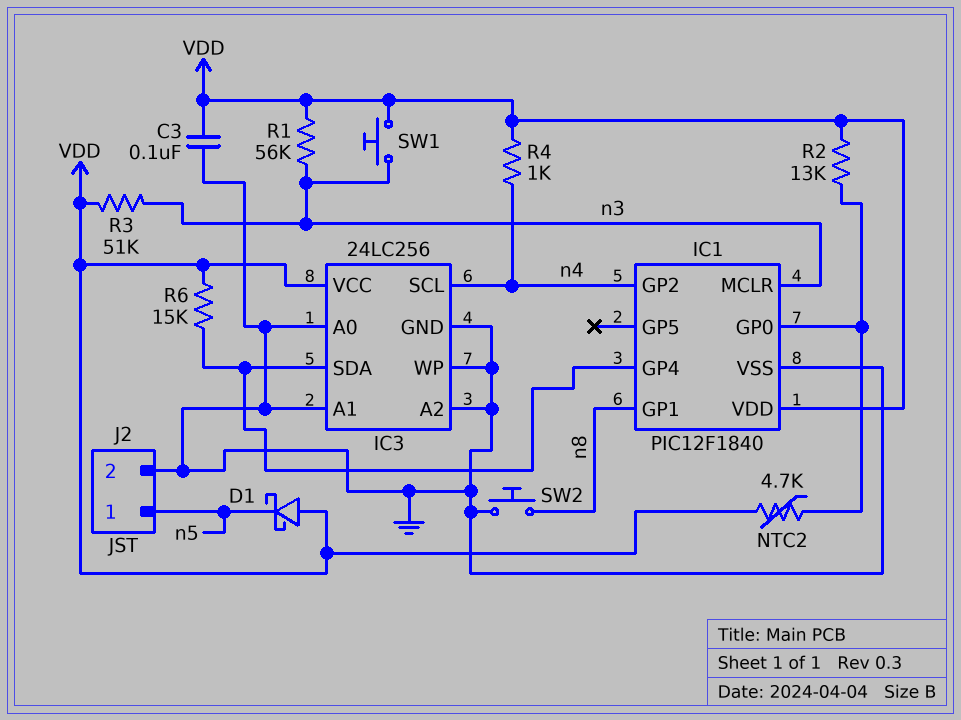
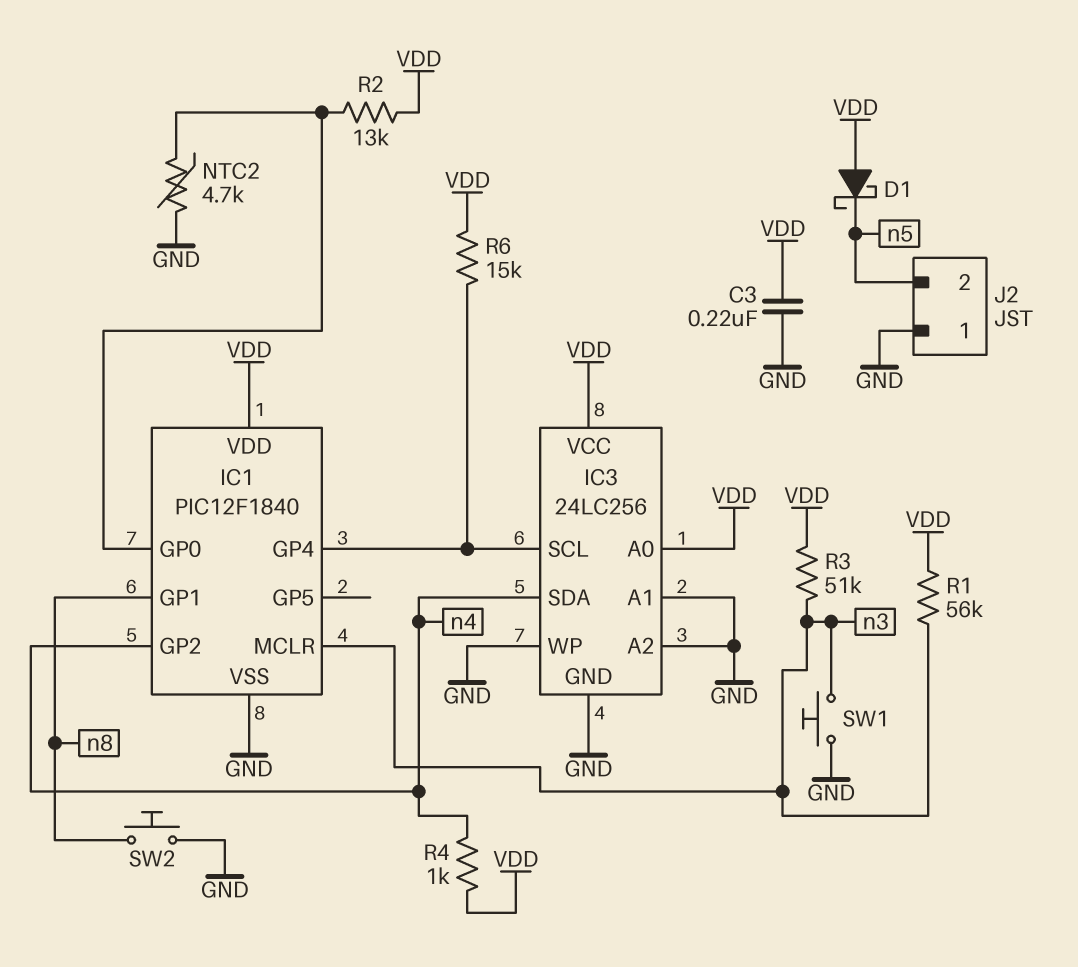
C3: 100nF (GND, VDD) -> 220nF (GND, VDD)
IC3 pin A0: GND -> VDD
IC3 pin SCL: n4 -> IC1/GP4
IC3 pin SDA: IC1/GP4 -> n4
J2 pin 1: n5 -> GND
J2 pin 2: GND -> n5
NTC2: 4.7k (IC1/GP0, VDD) -> 4.7k (GND, IC1/GP0)
SW1: button (VDD, n3) -> button (GND, n3)

